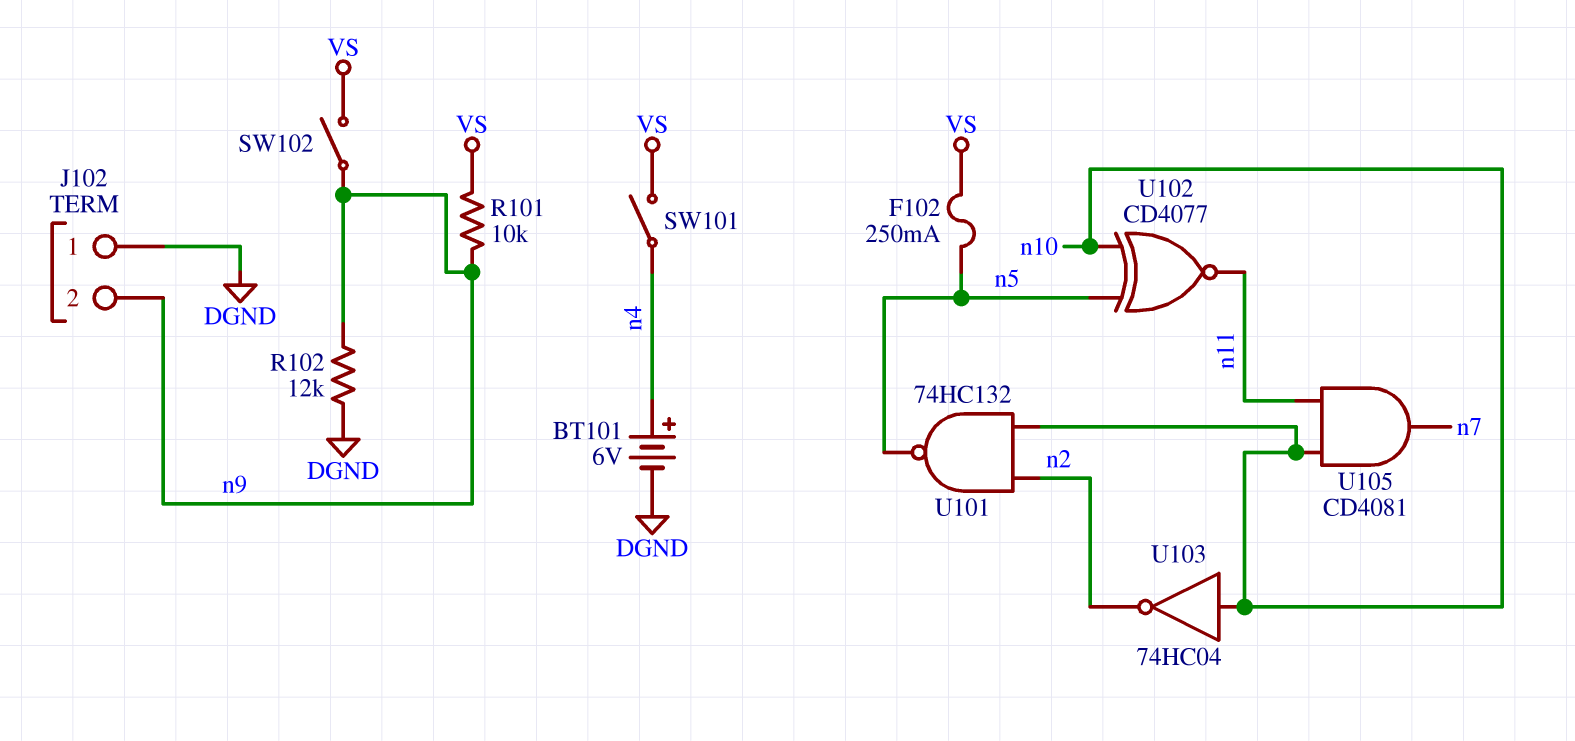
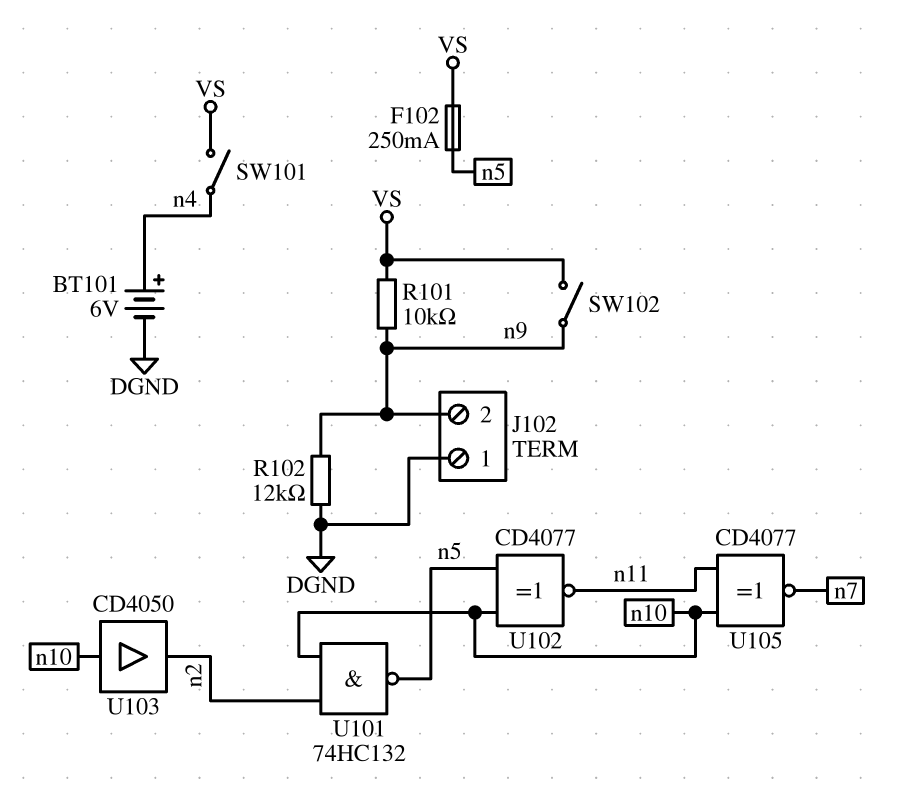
U103: NOT 74HC04 (in n10, out n2) -> buffer CD4050 (in n10, out n2)
U105: AND CD4081 (in n10, in n11, out n7) -> XNOR CD4077 (in n10, in n11, out n7)

